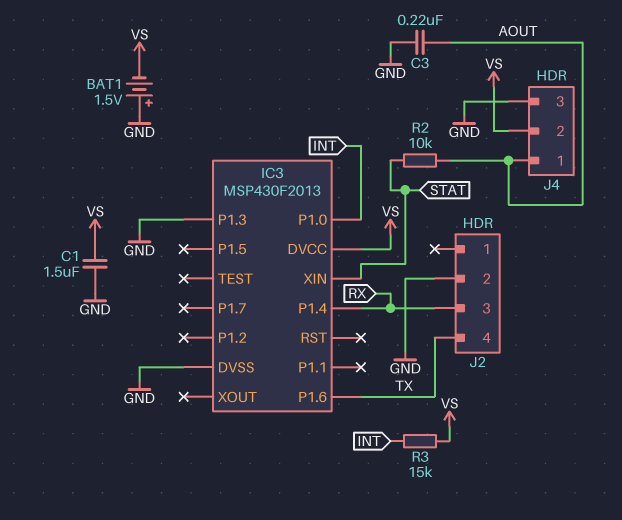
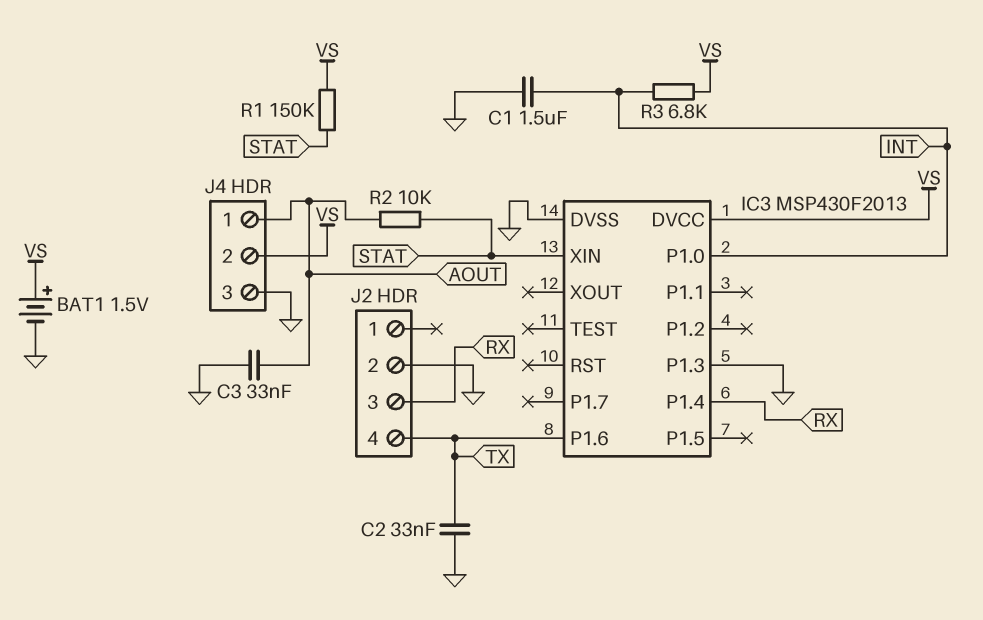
BAT1: 1.5V (plus GND, minus VS) -> 1.5V (plus VS, minus GND)
C1: 1.5uF (GND, VS) -> 1.5uF (GND, INT)
C2: none -> 33nF (GND, TX)
C3: 220nF (AOUT, GND) -> 33nF (AOUT, GND)
R1: none -> 150k (STAT, VS)
R3: 15k (INT, VS) -> 6.8k (INT, VS)

